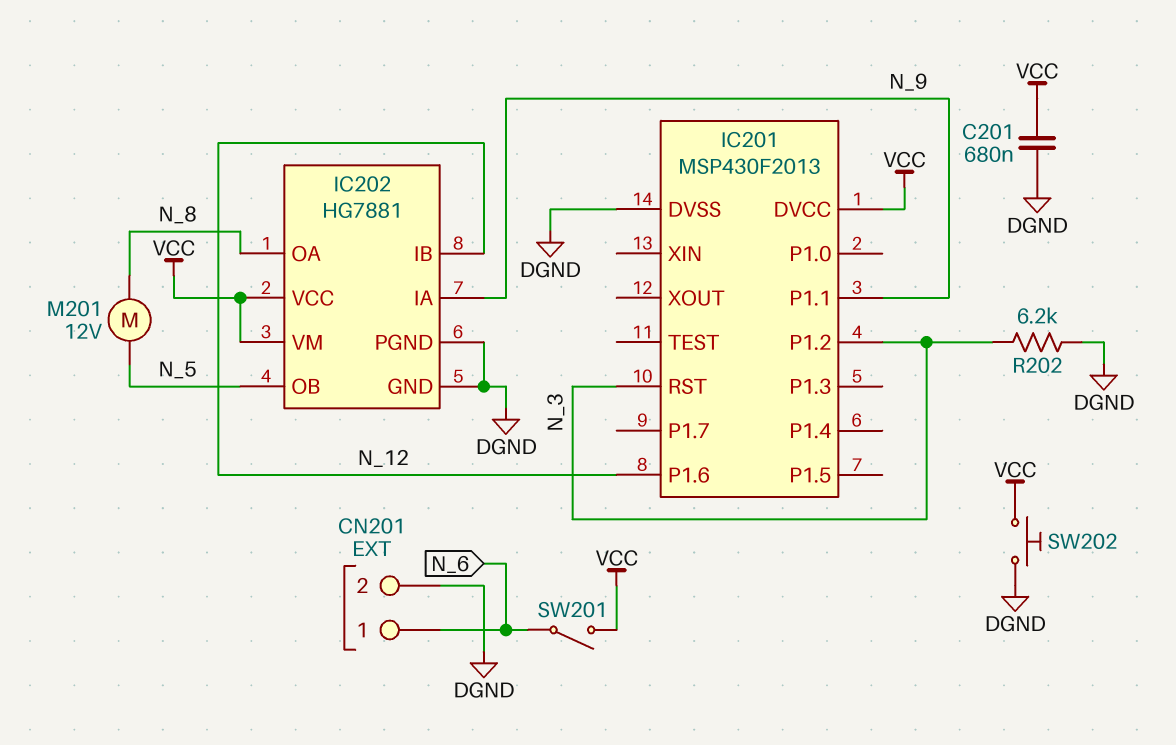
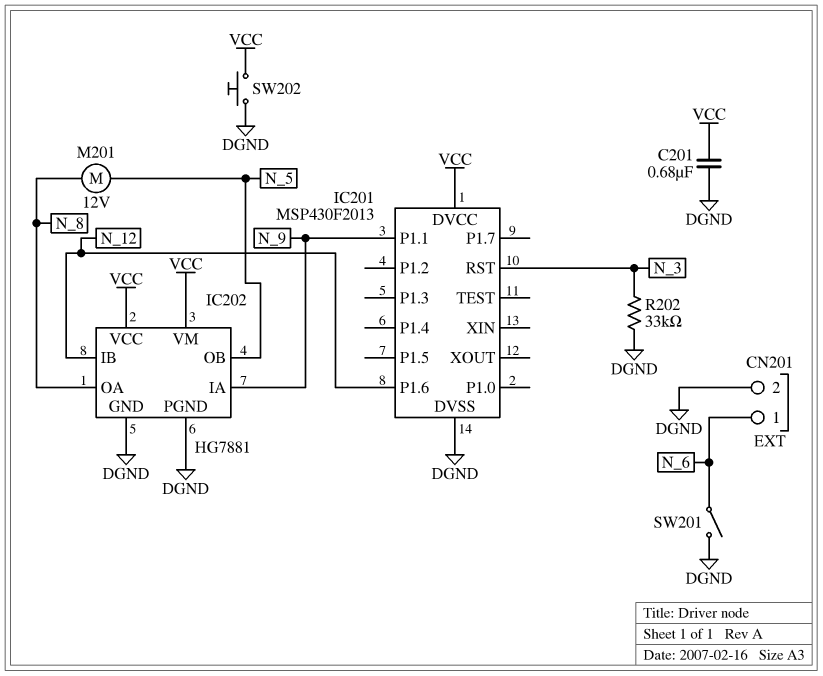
IC201 pin P1.2: N_3 -> none
R202: 6.2k (DGND, N_3) -> 33k (DGND, N_3)
SW201: switch (N_6, VCC) -> switch (DGND, N_6)

